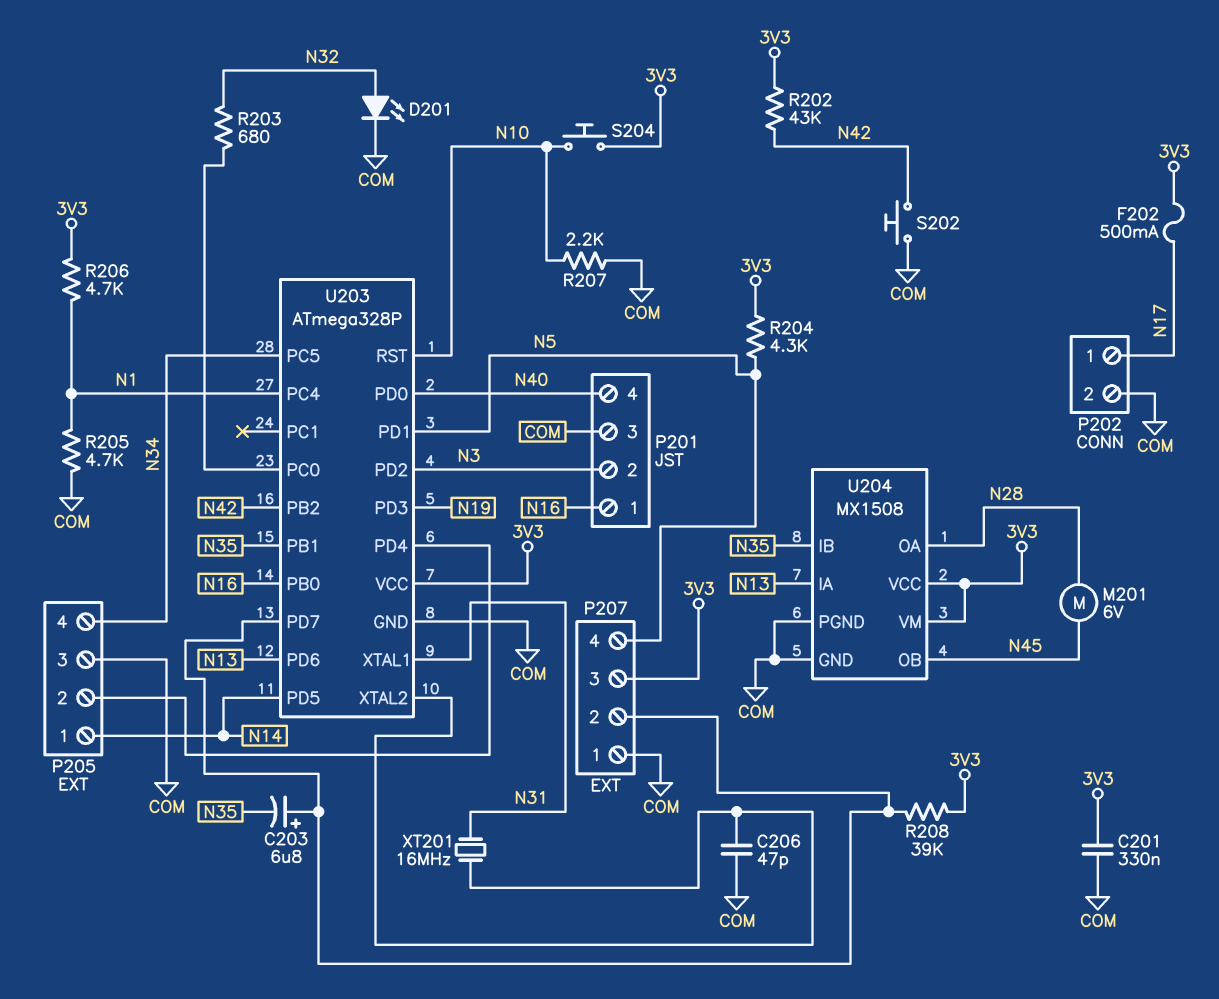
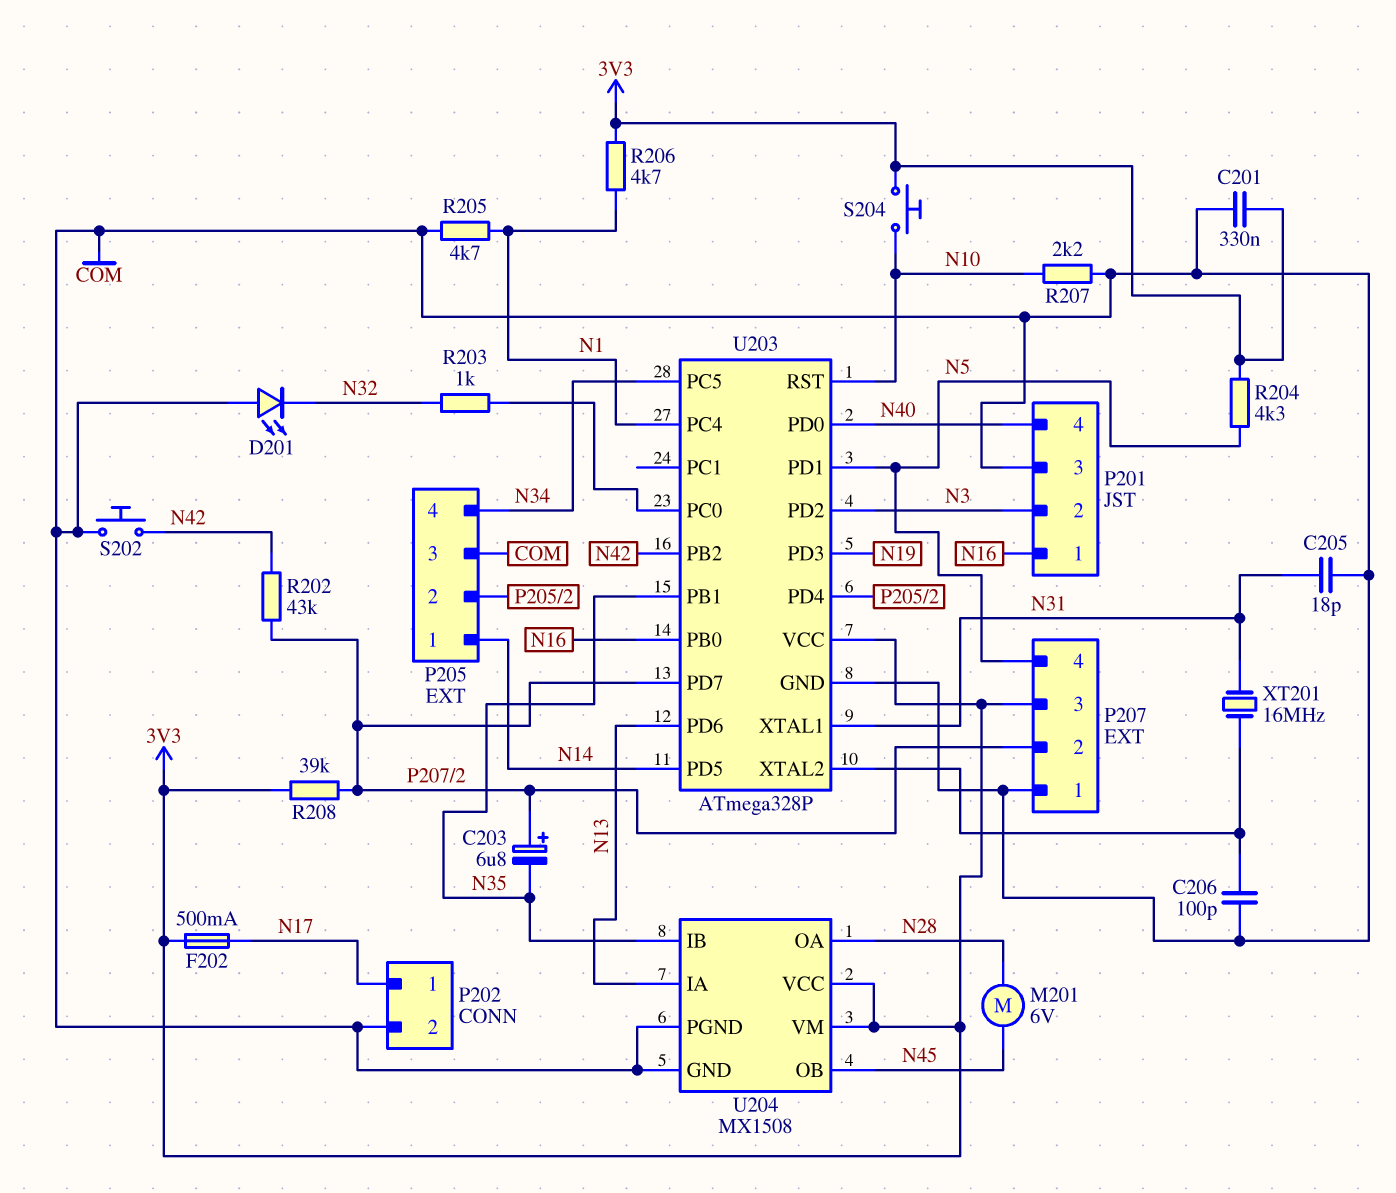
C205: none -> 18pF (COM, N31)
C206: 47pF (COM, U203/XTAL2) -> 100pF (COM, U203/XTAL2)
D201: LED (A N32, K COM) -> LED (A COM, K N32)
R202: 43k (3V3, N42) -> 43k (N42, P207/2)
R203: 680 (N32, U203/PC0) -> 1k (N32, U203/PC0)

